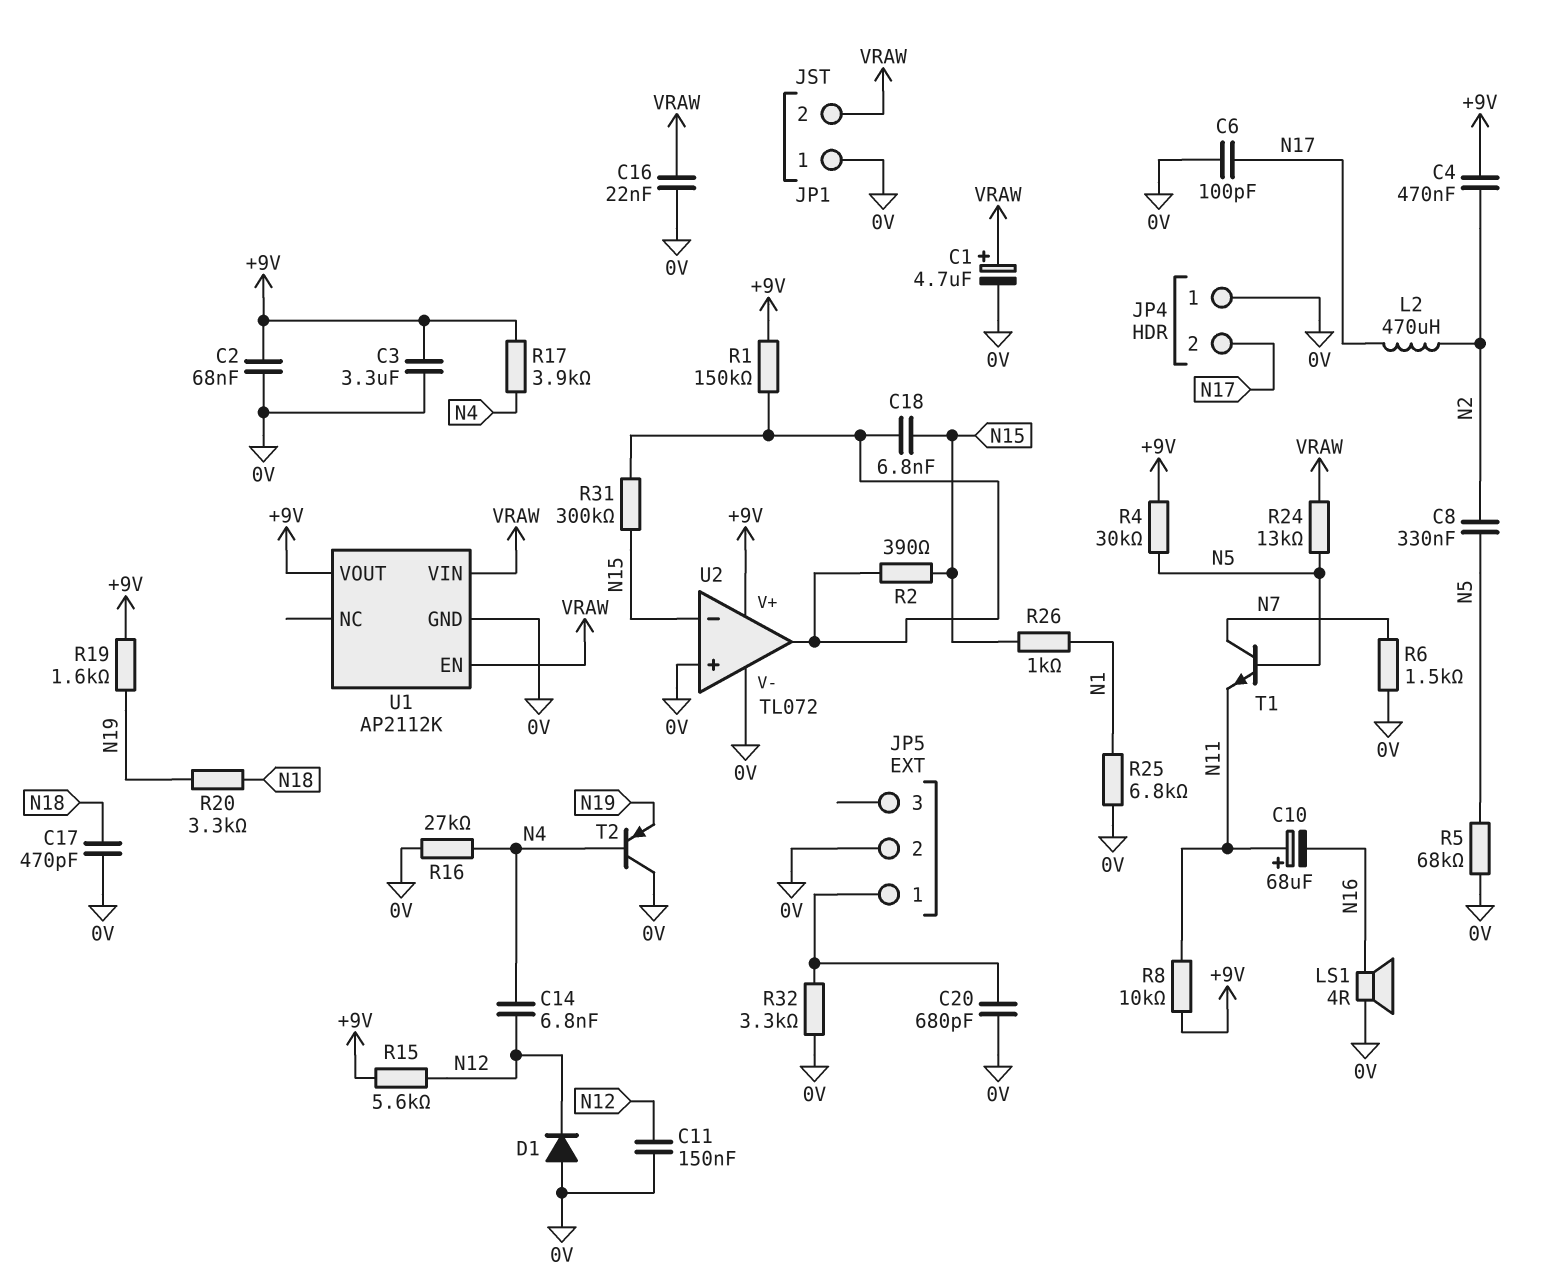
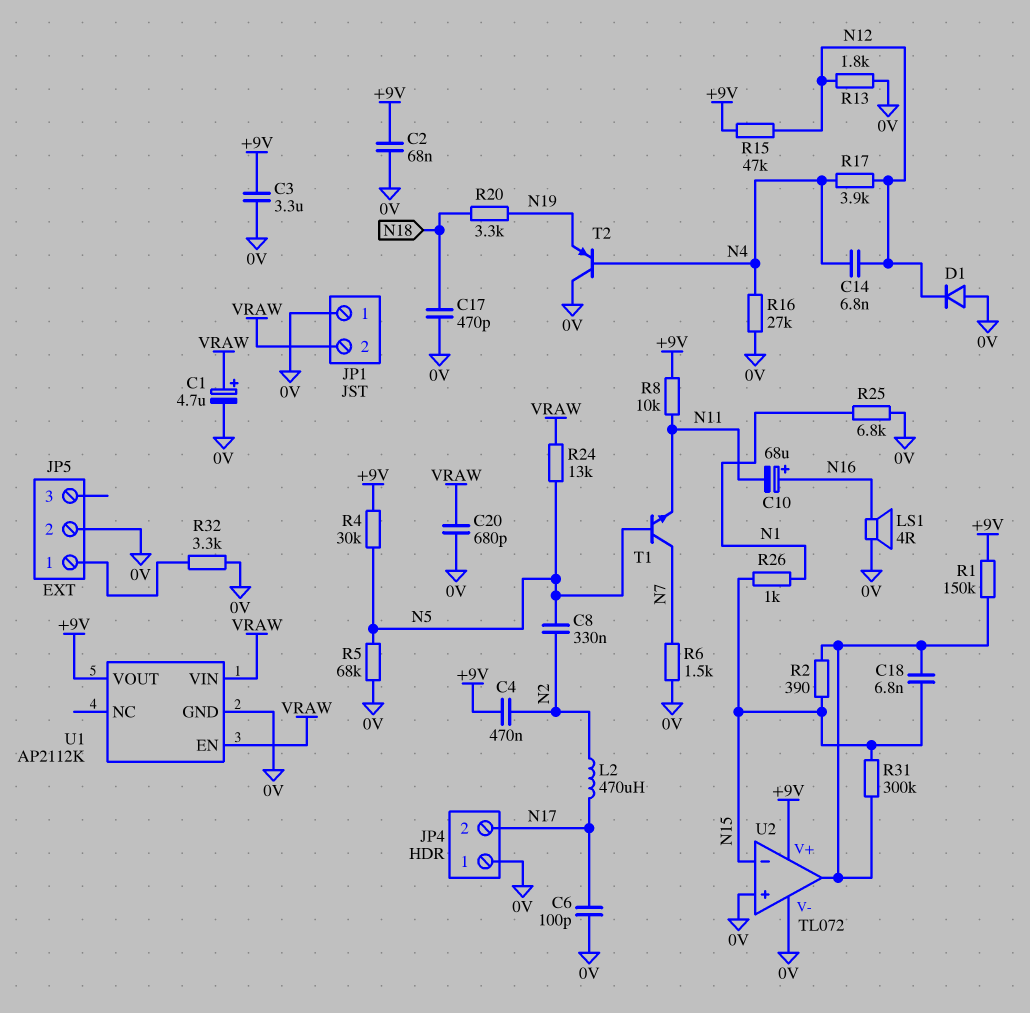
C10: 68uF (plus N11, minus N16) -> 68uF (plus N16, minus N11)
C11: 150nF (0V, N12) -> none
C16: 22nF (0V, VRAW) -> none
C20: 680pF (0V, JP5/1) -> 680pF (0V, VRAW)
R13: none -> 1.8k (0V, N12)
R15: 5.6k (+9V, N12) -> 47k (+9V, N12)
R17: 3.9k (+9V, N4) -> 3.9k (N4, N12)
R19: 1.6k (+9V, N19) -> none

